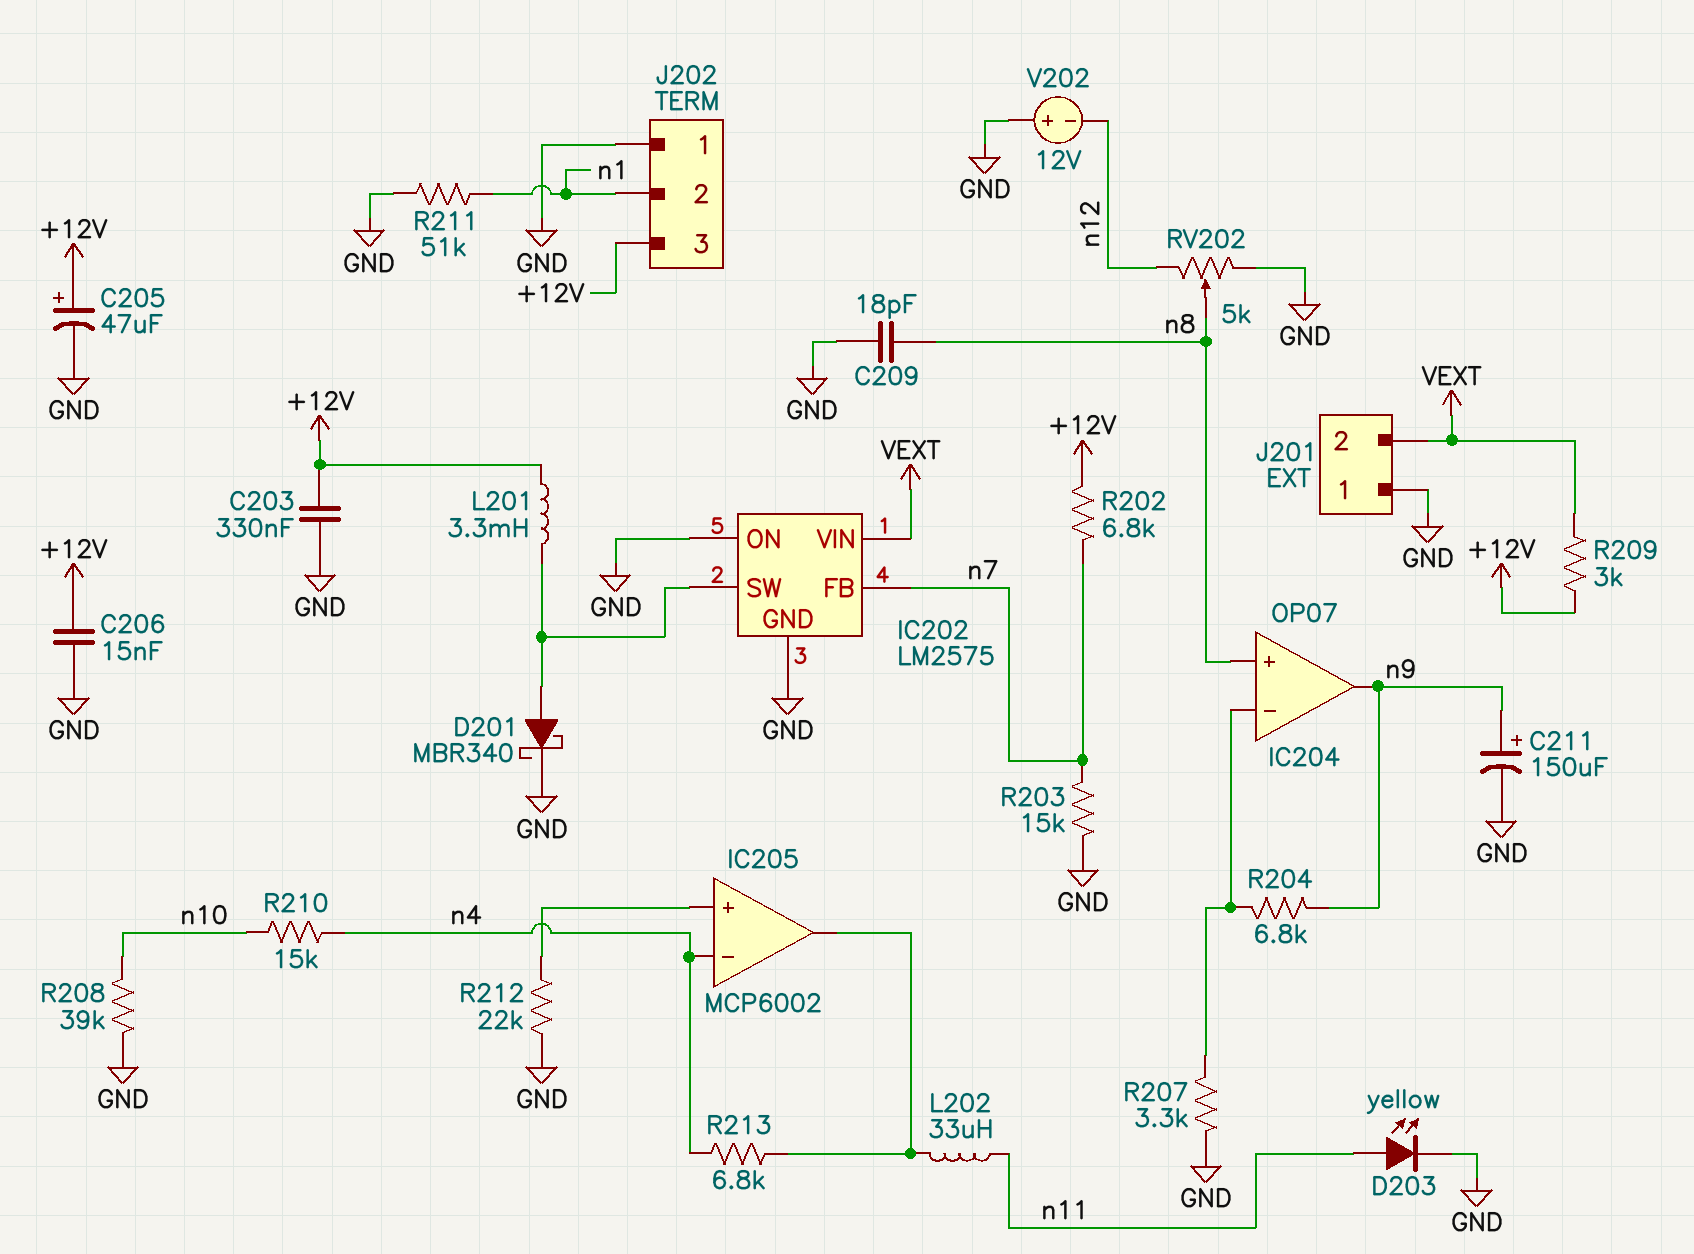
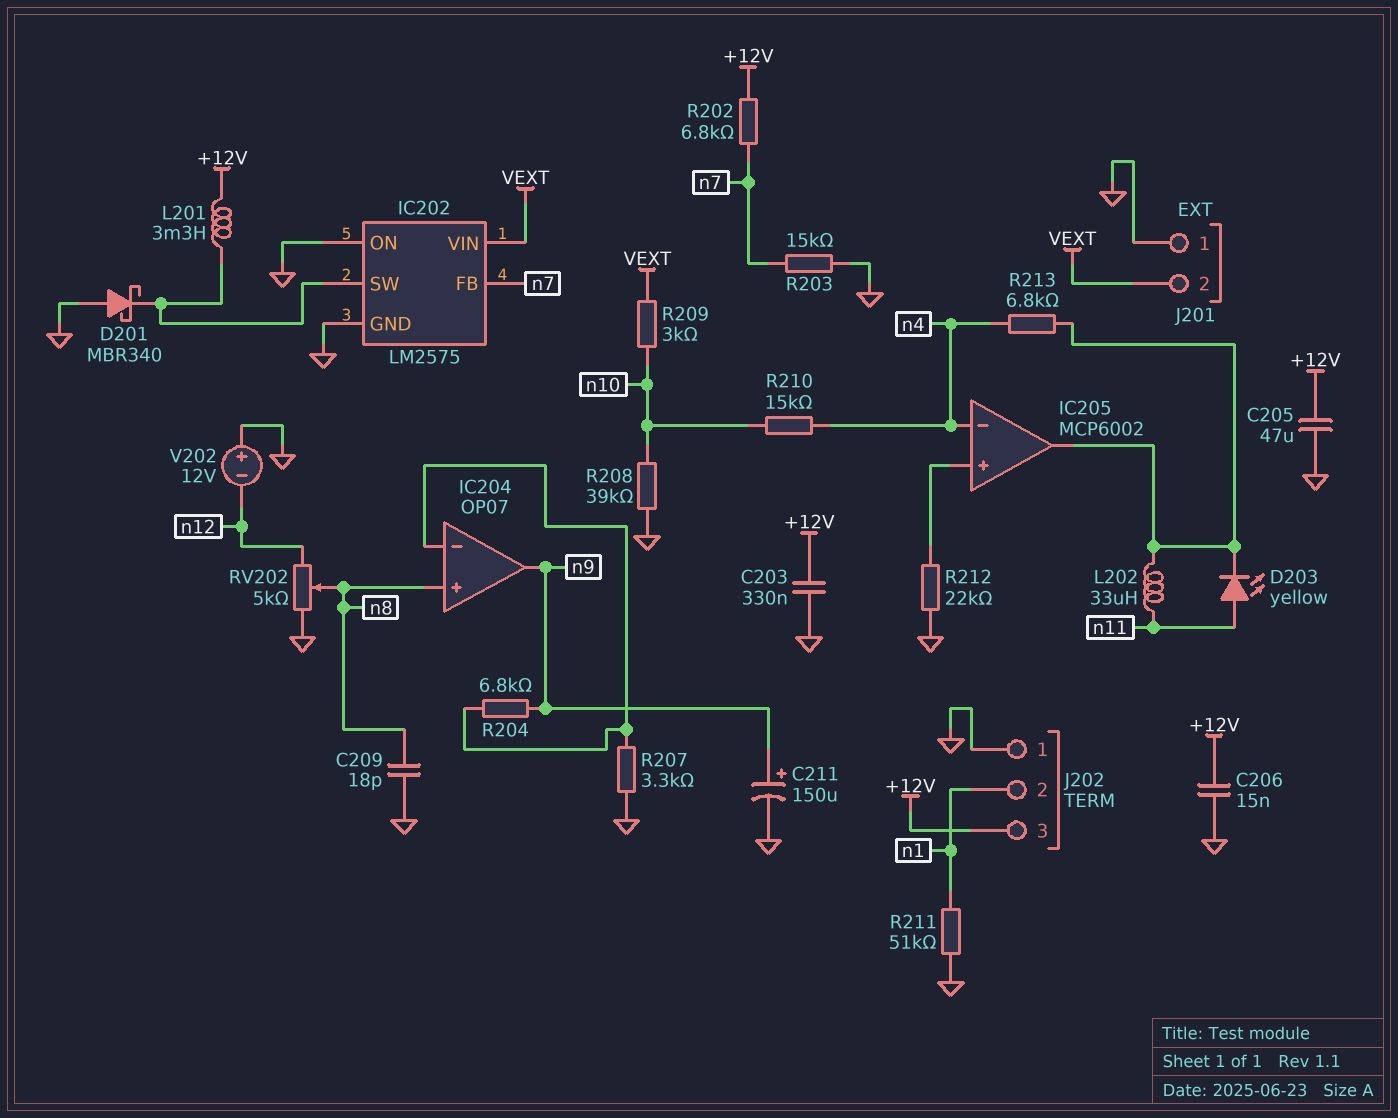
C205: 47uF (plus +12V, minus GND) -> 47uF (+12V, GND)
D201: schottky MBR340 (A IC202/SW, K GND) -> schottky MBR340 (A GND, K IC202/SW)
D203: LED yellow (A n11, K GND) -> LED yellow (A n11, K IC205/out)
R209: 3k (+12V, VEXT) -> 3k (VEXT, n10)

